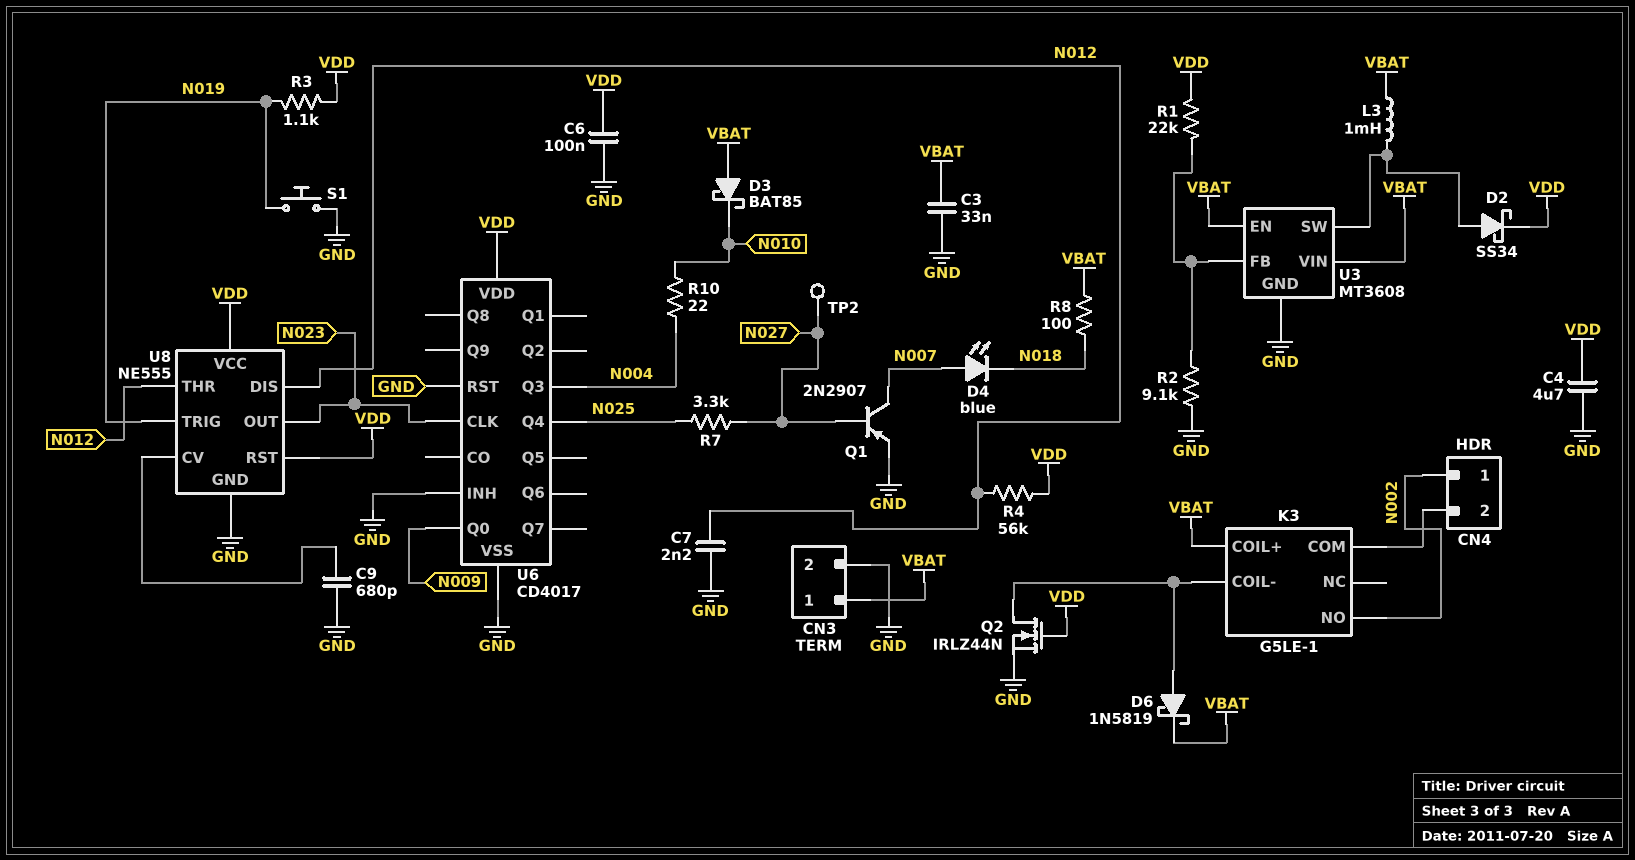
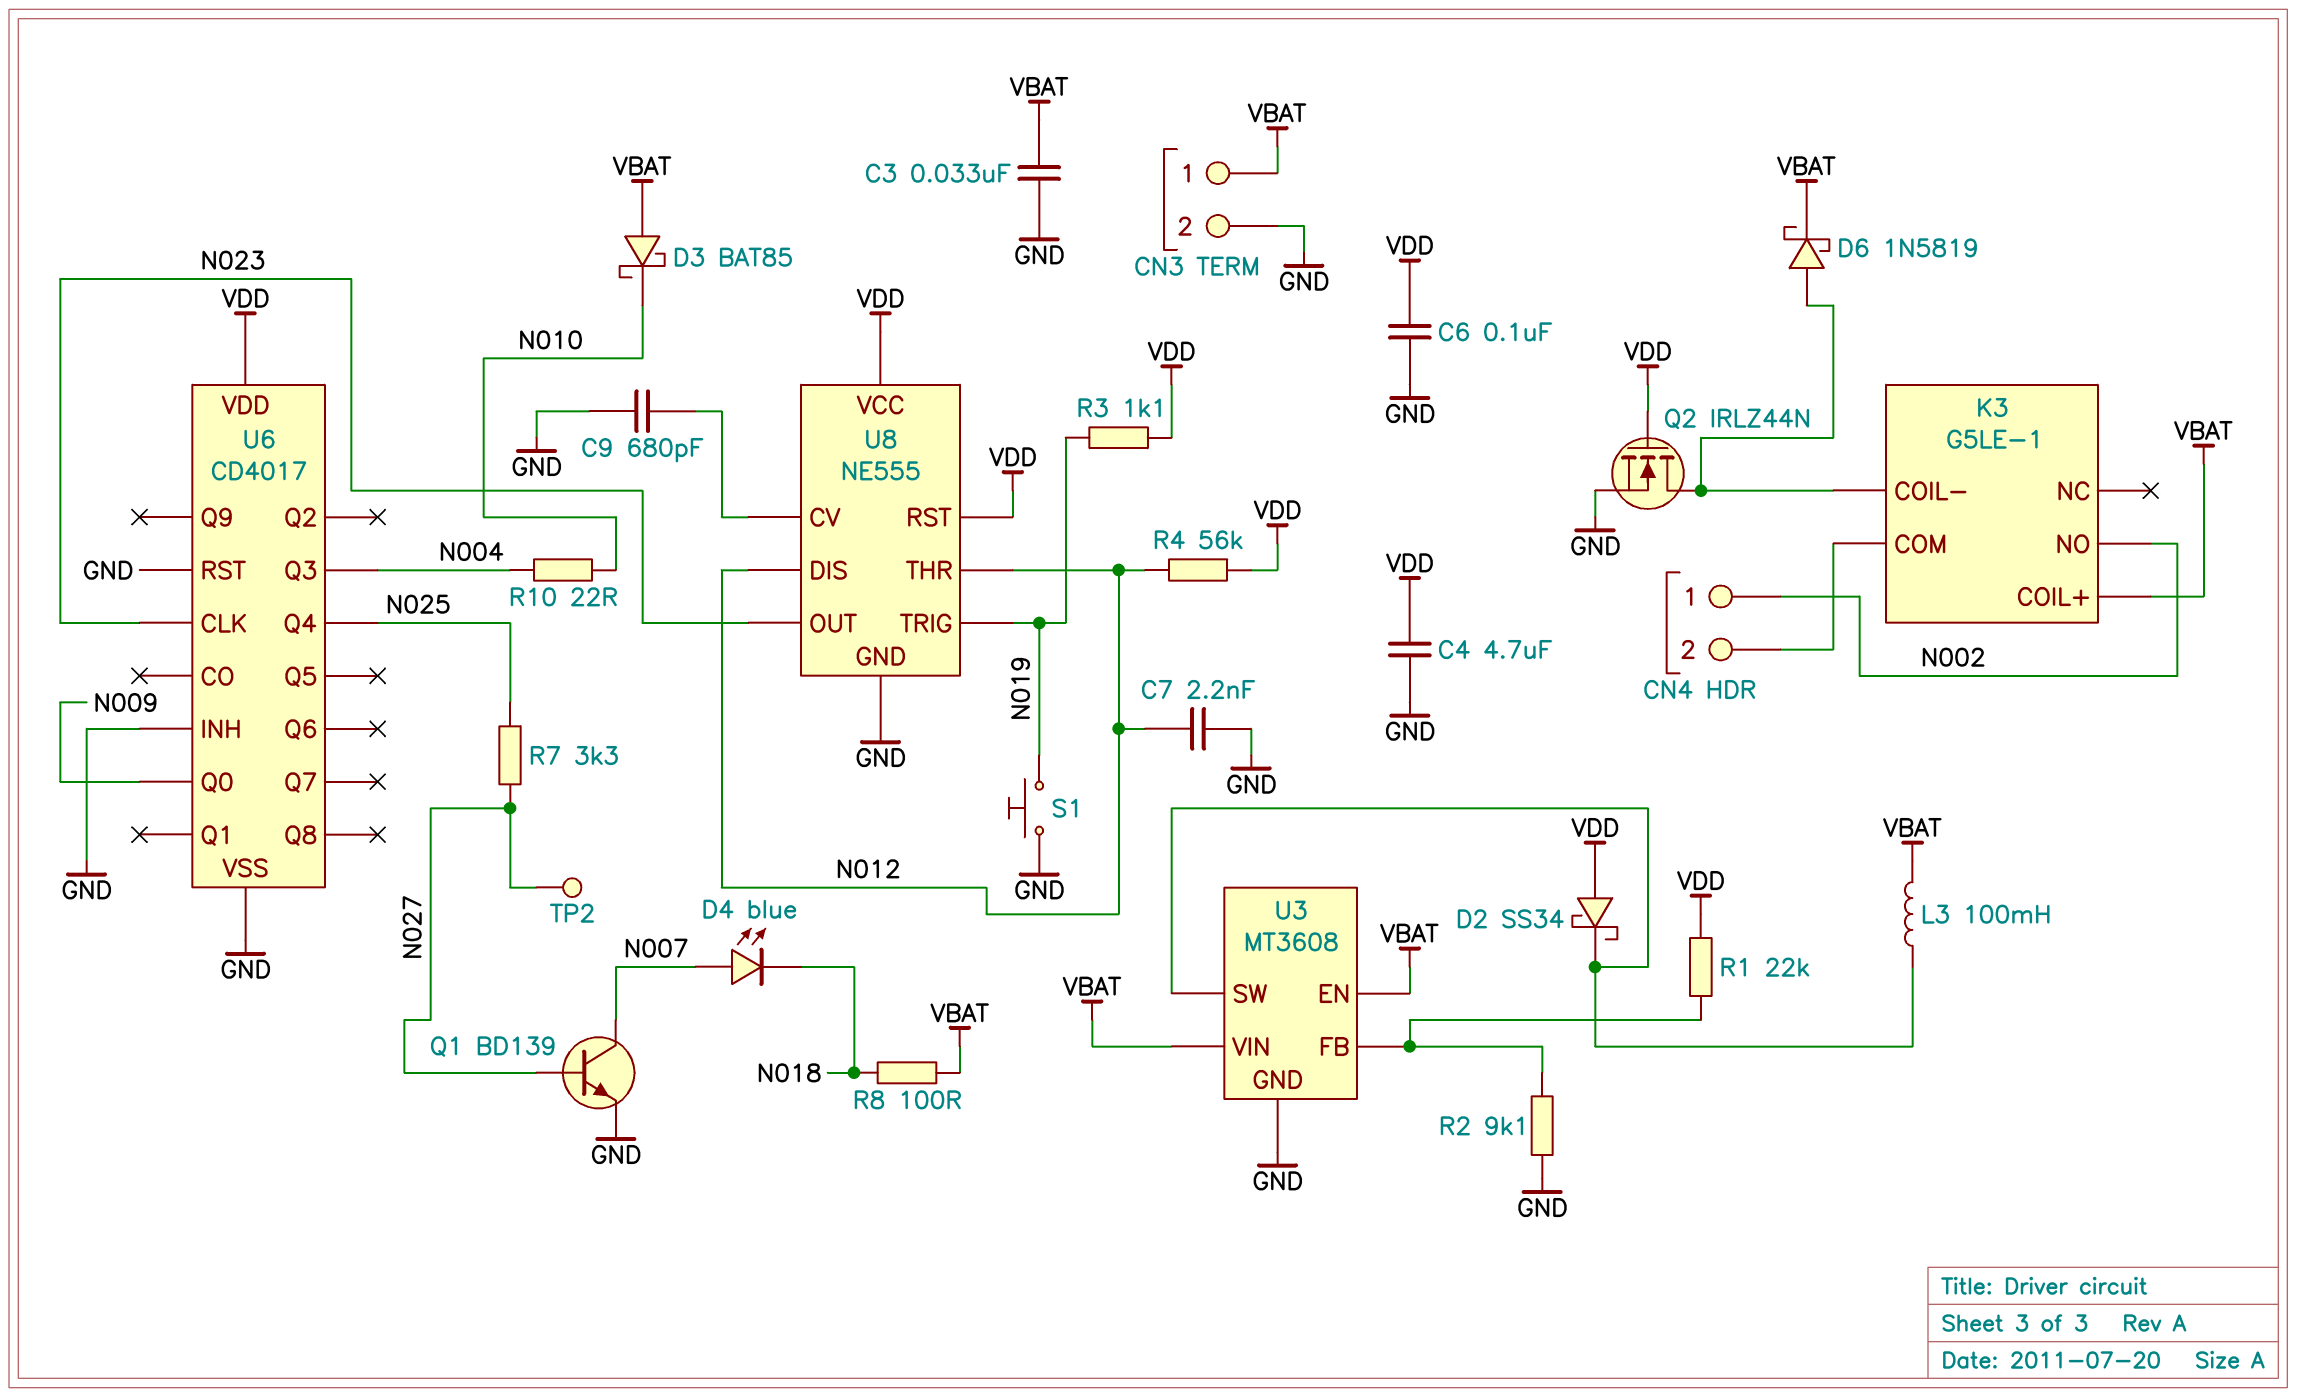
D2: schottky SS34 (A U3/SW, K VDD) -> schottky SS34 (A VDD, K U3/SW)
L3: 1mH (U3/SW, VBAT) -> 100mH (U3/SW, VBAT)
Q1: PNP 2N2907 (B N027, C N007, E GND) -> NPN BD139 (B N027, C N007, E GND)

